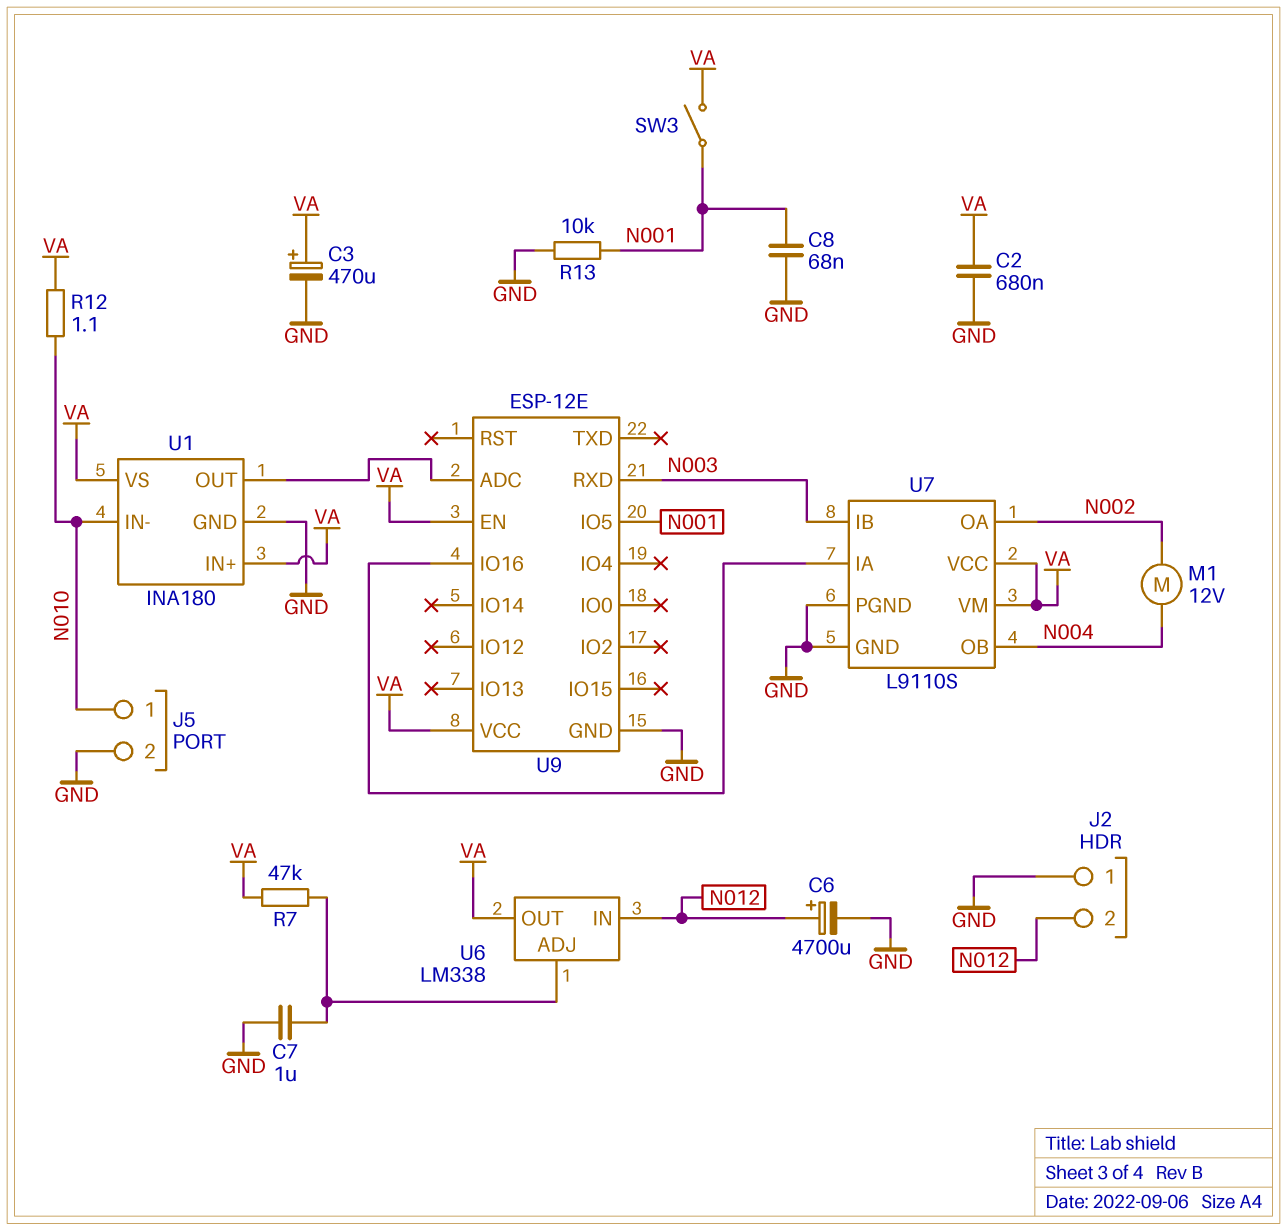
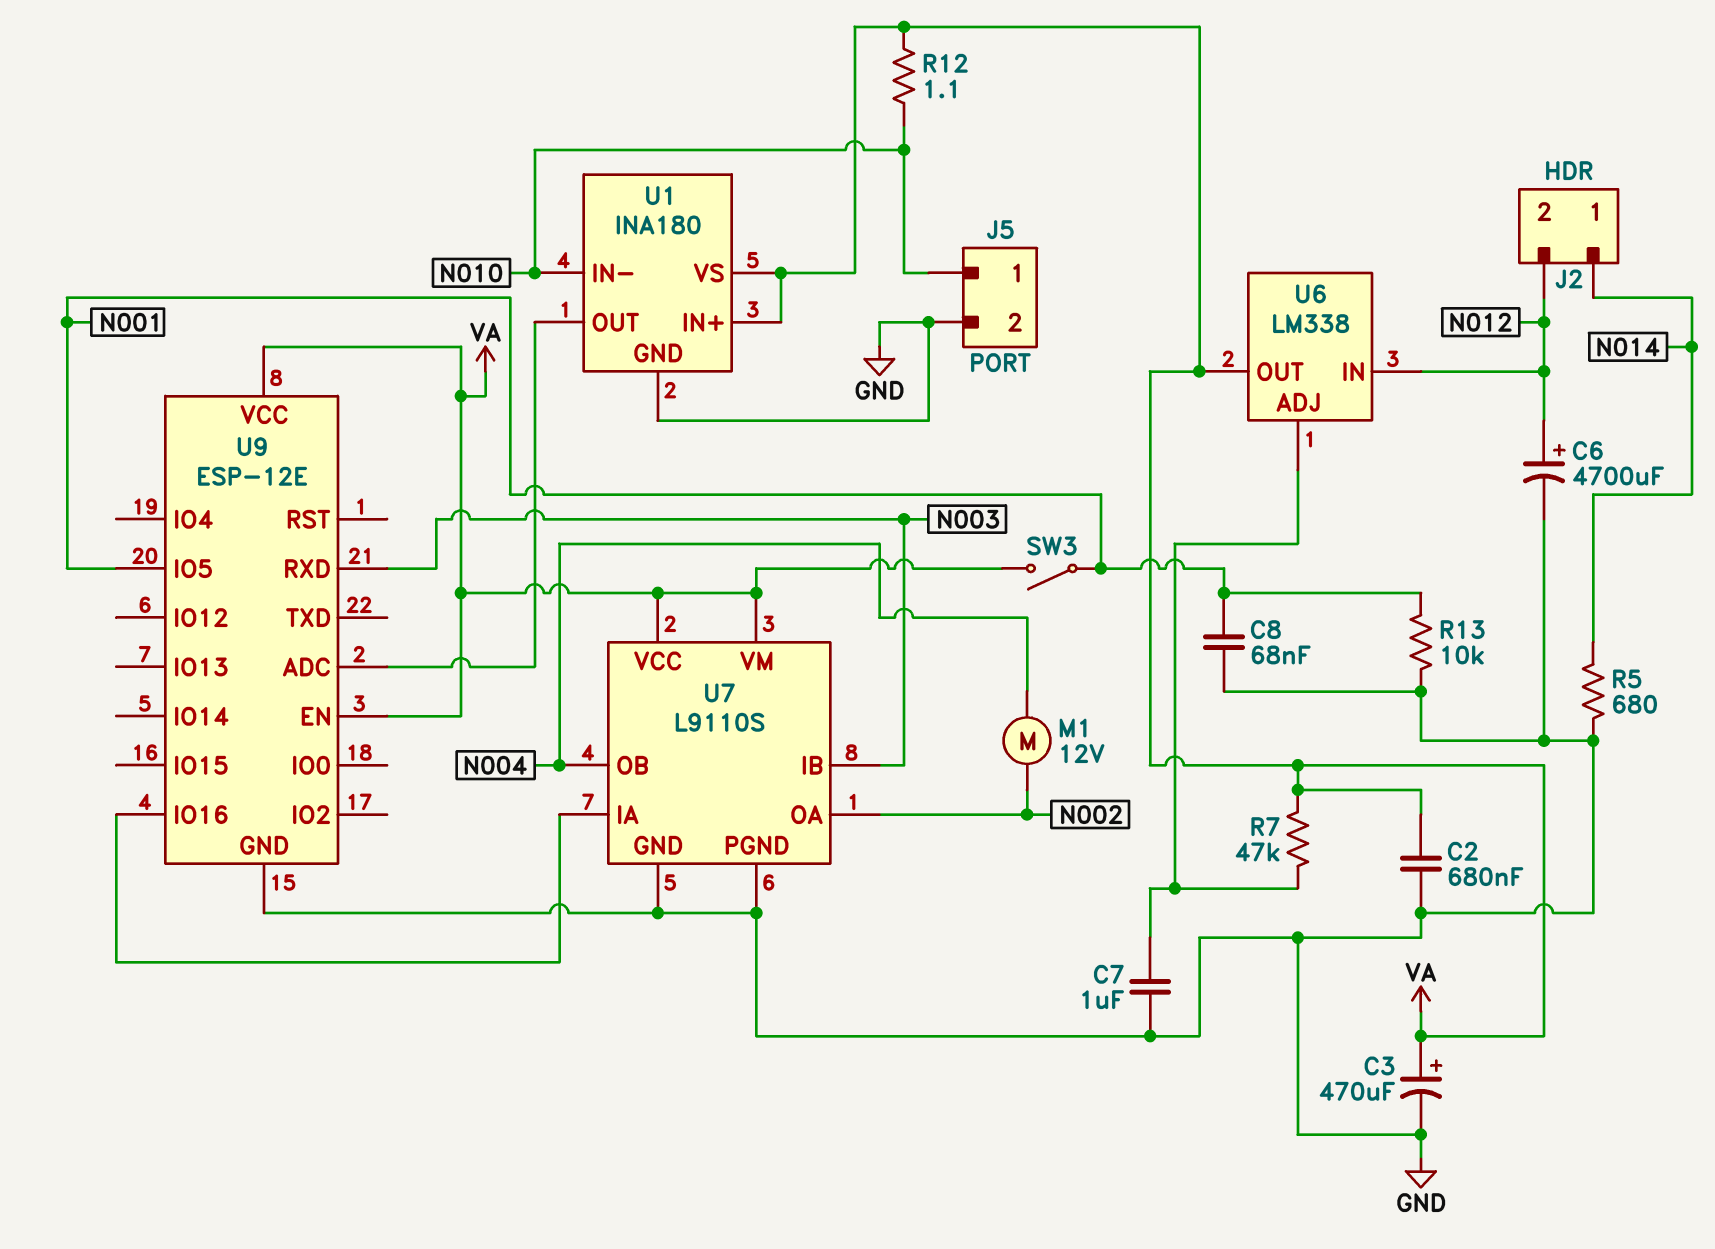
J2 pin 1: GND -> N014
R5: none -> 680 (GND, N014)

